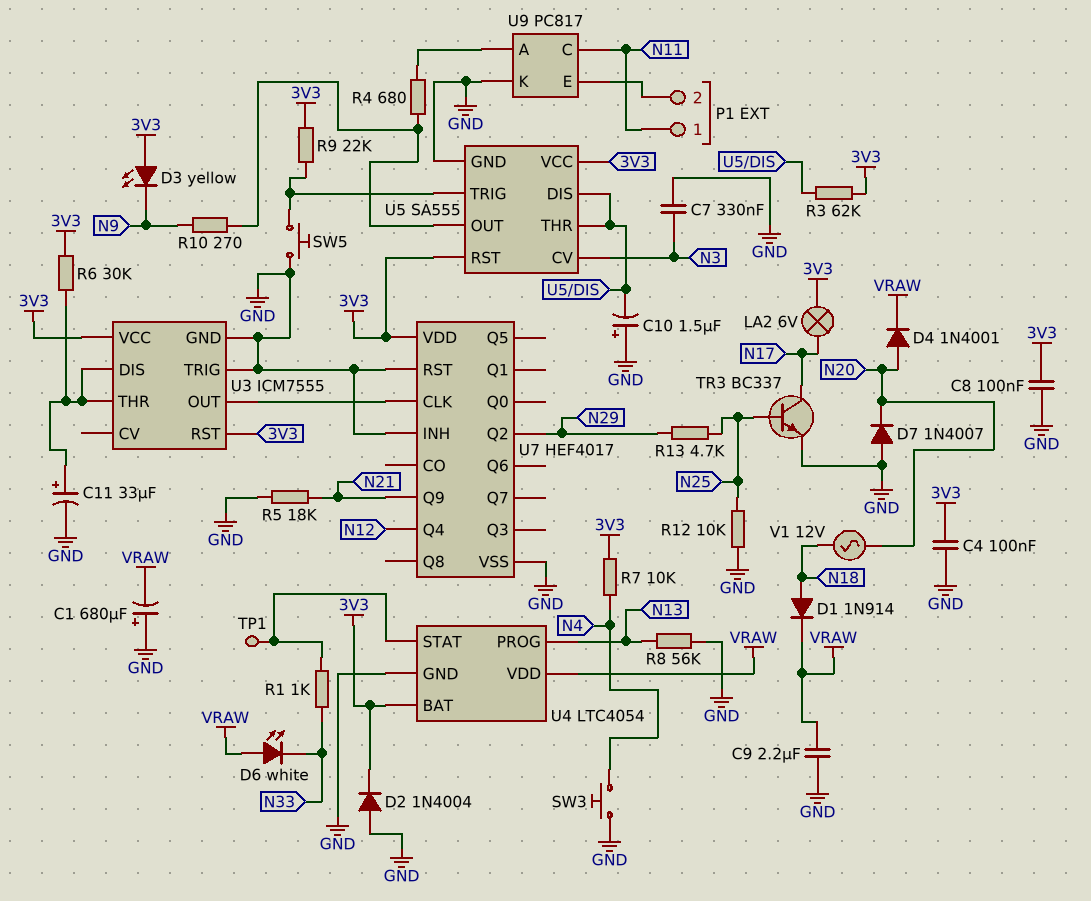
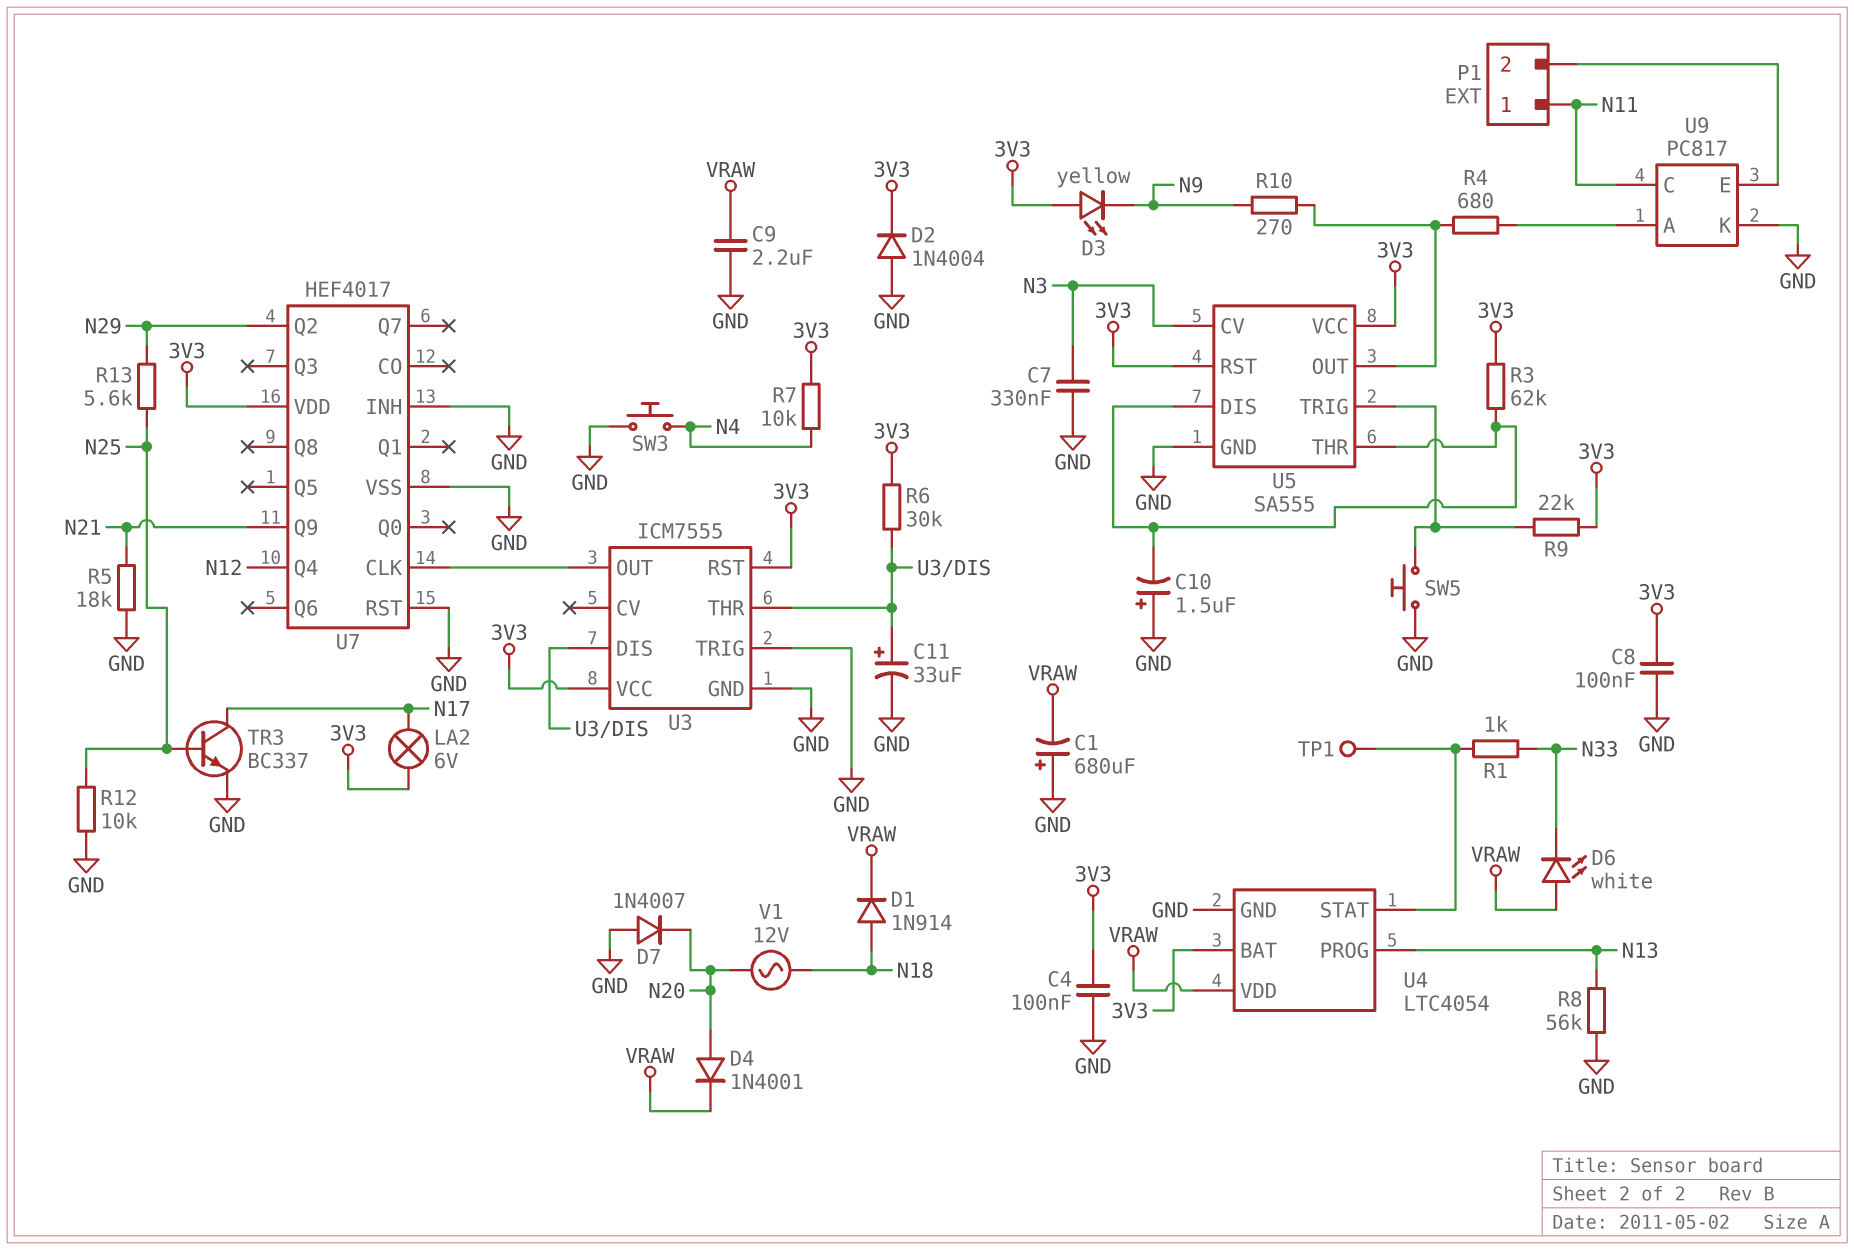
R13: 4.7k (N25, N29) -> 5.6k (N25, N29)

